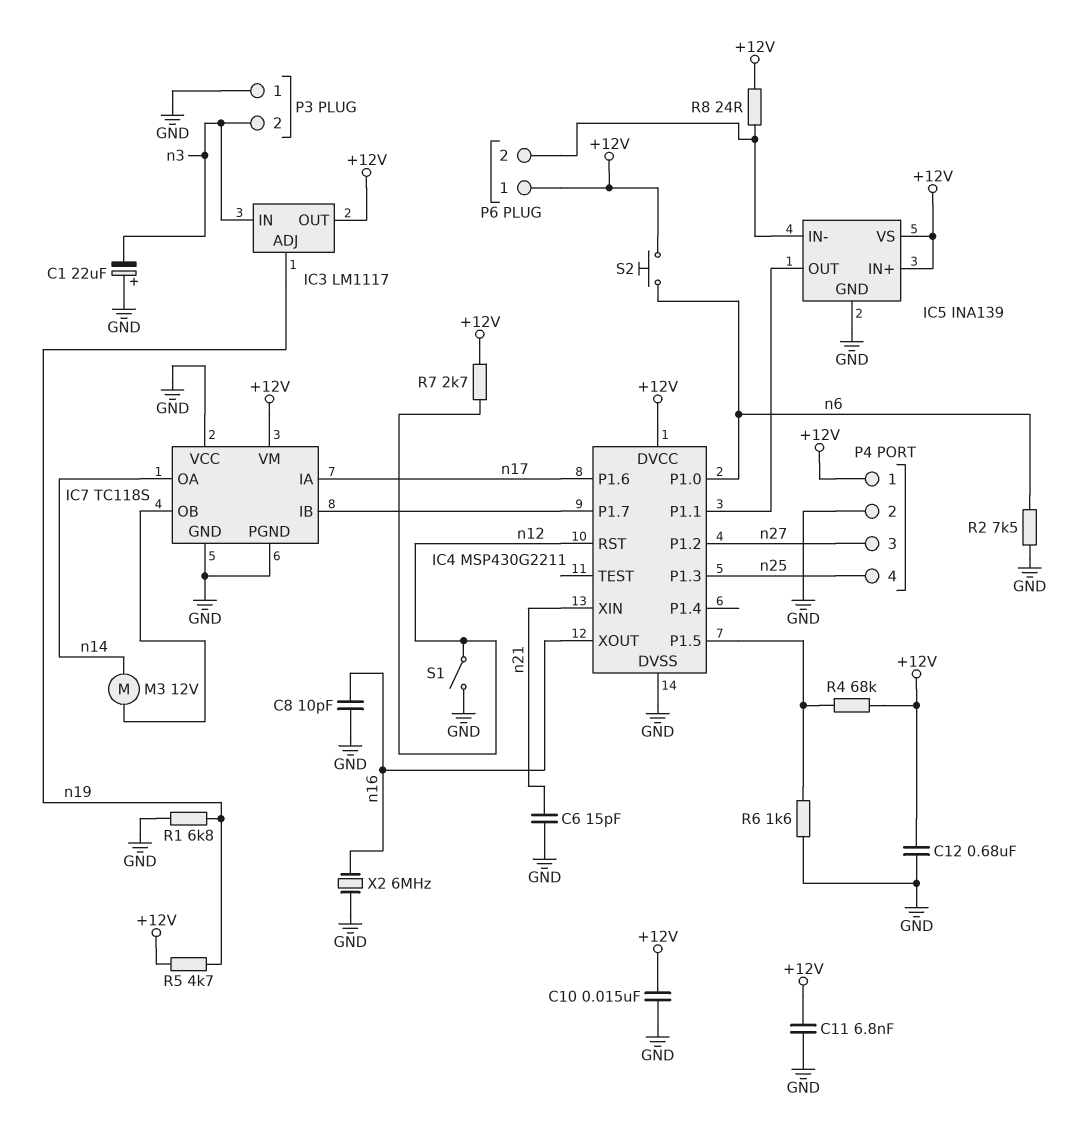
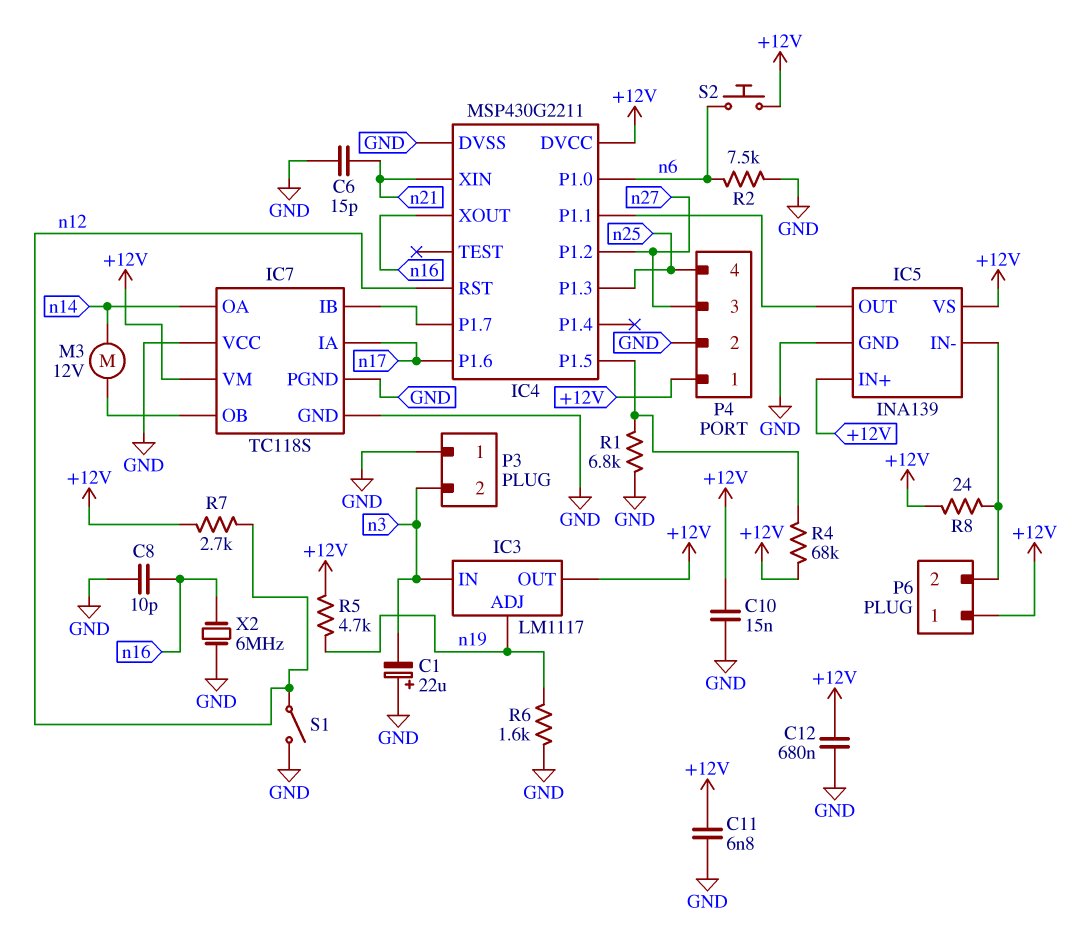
R1: 6.8k (GND, n19) -> 6.8k (GND, IC4/P1.5)
R6: 1.6k (GND, IC4/P1.5) -> 1.6k (GND, n19)

